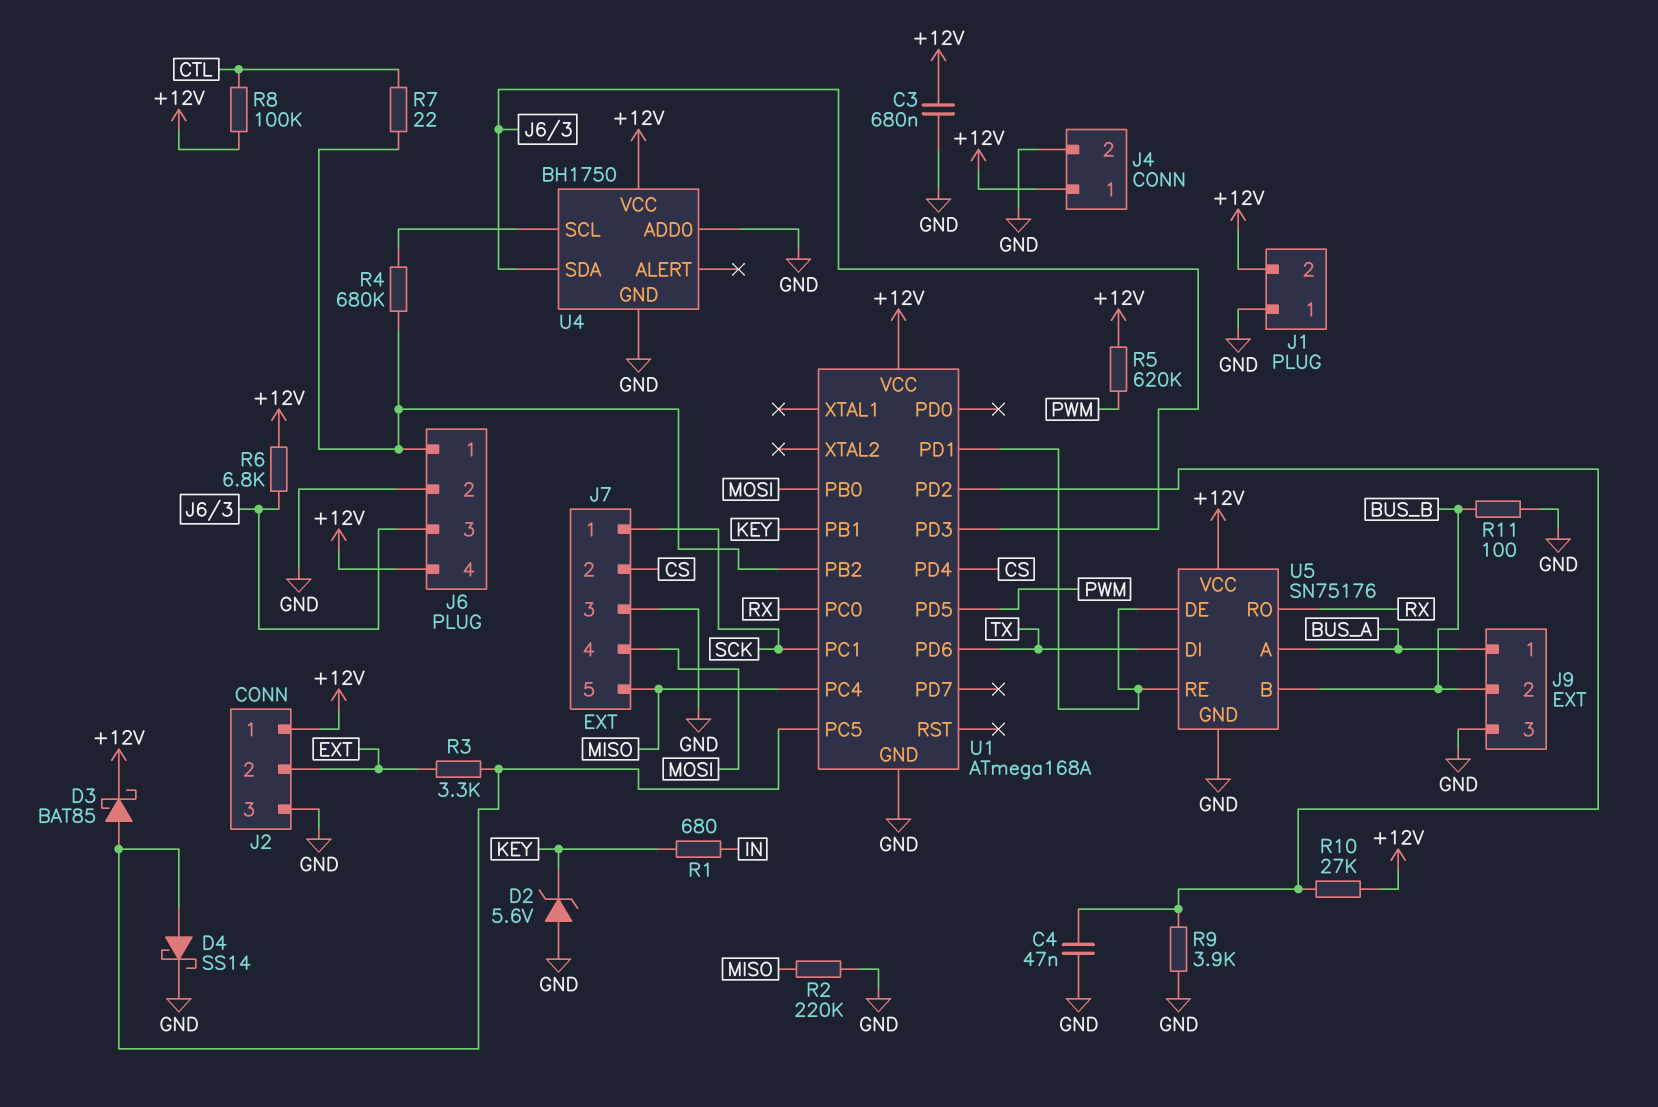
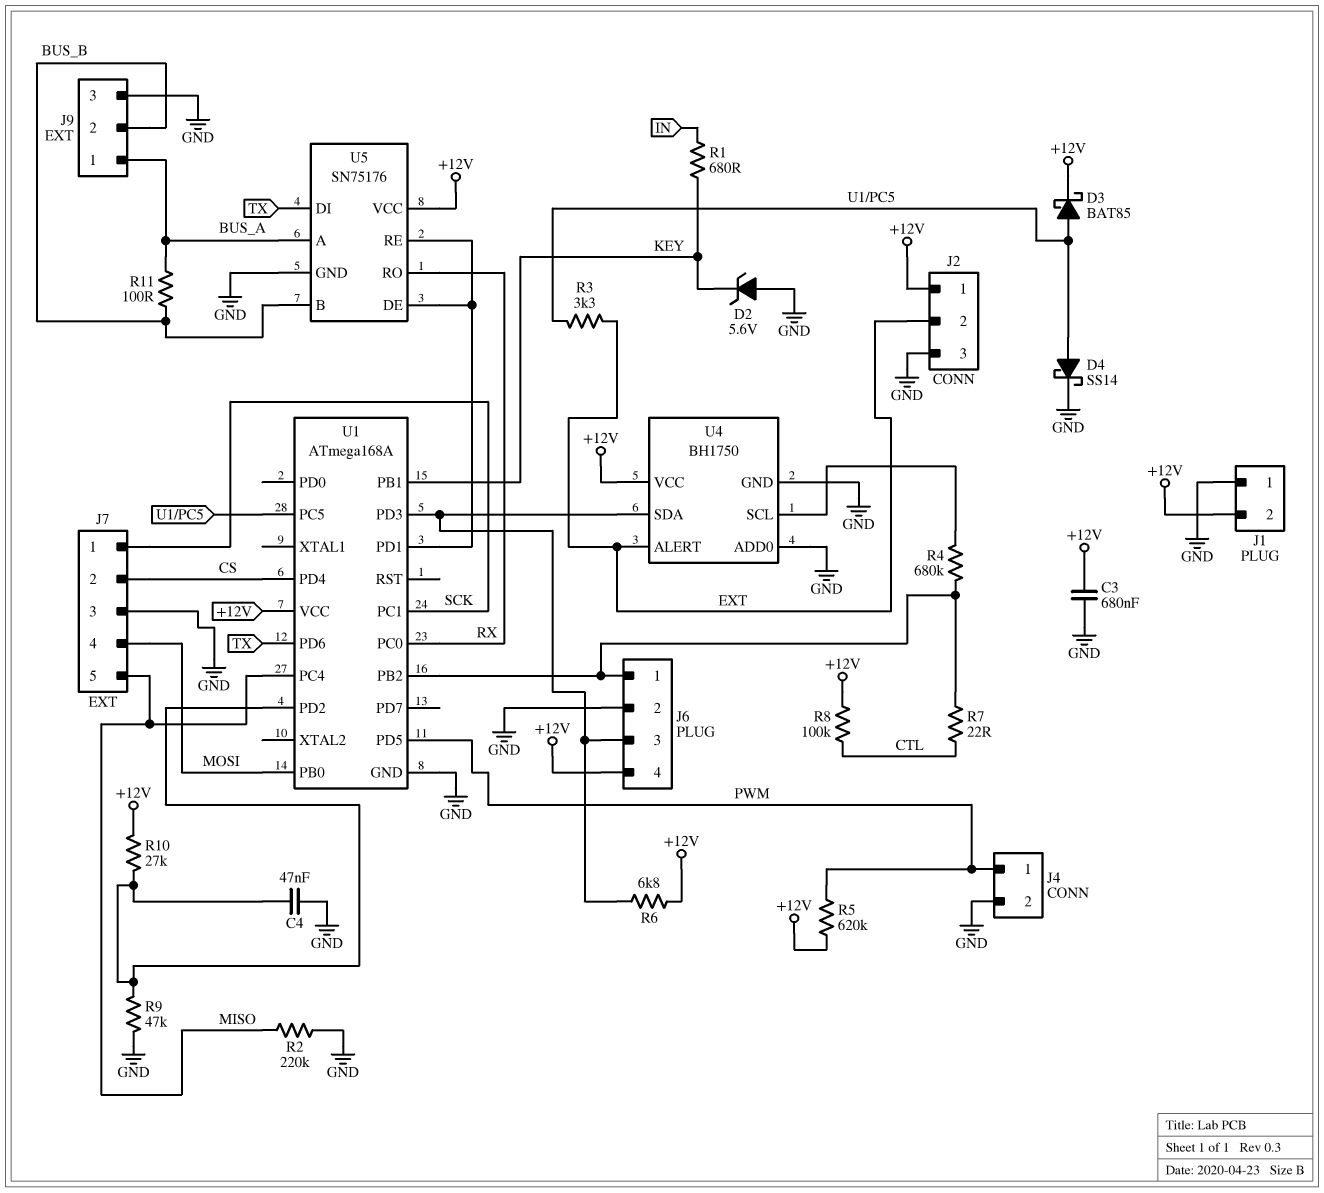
J4 pin 1: +12V -> PWM
R9: 3.9k (GND, U1/PD2) -> 47k (GND, U1/PD2)
R11: 100 (BUS_B, GND) -> 100 (BUS_A, BUS_B)
U4 pin ALERT: none -> EXT

